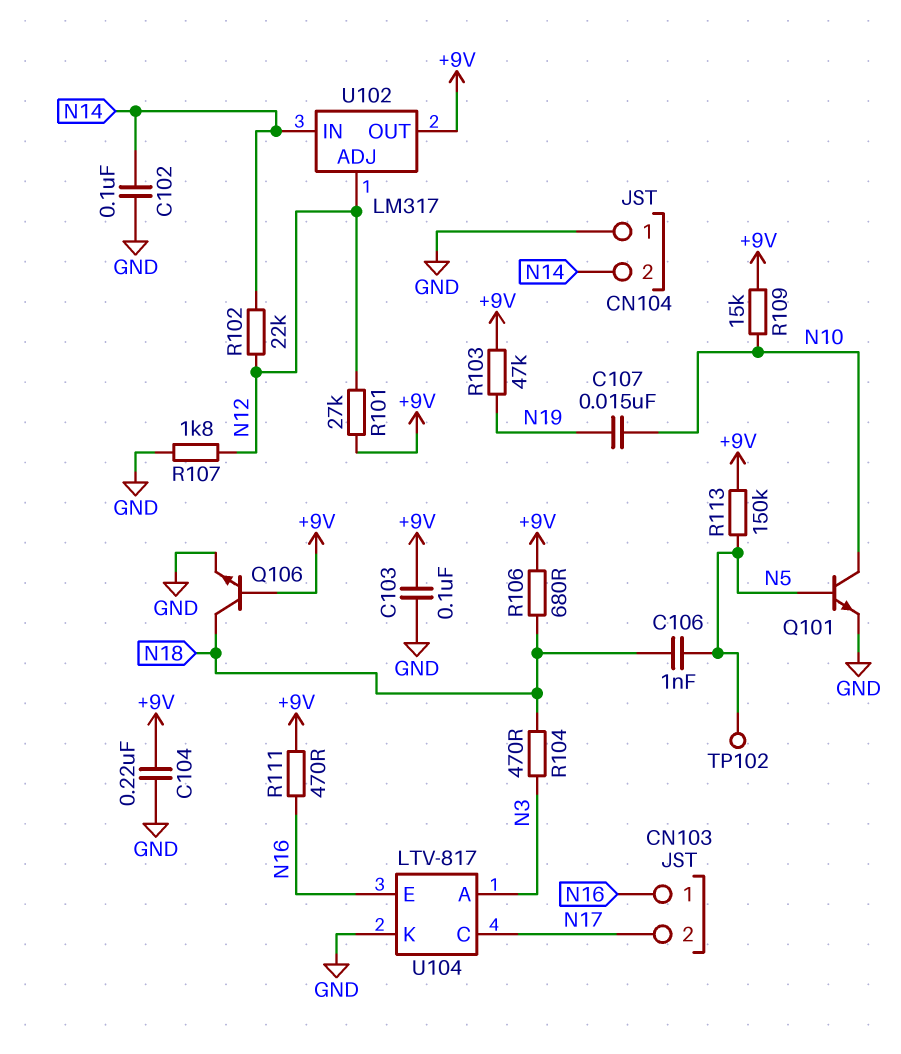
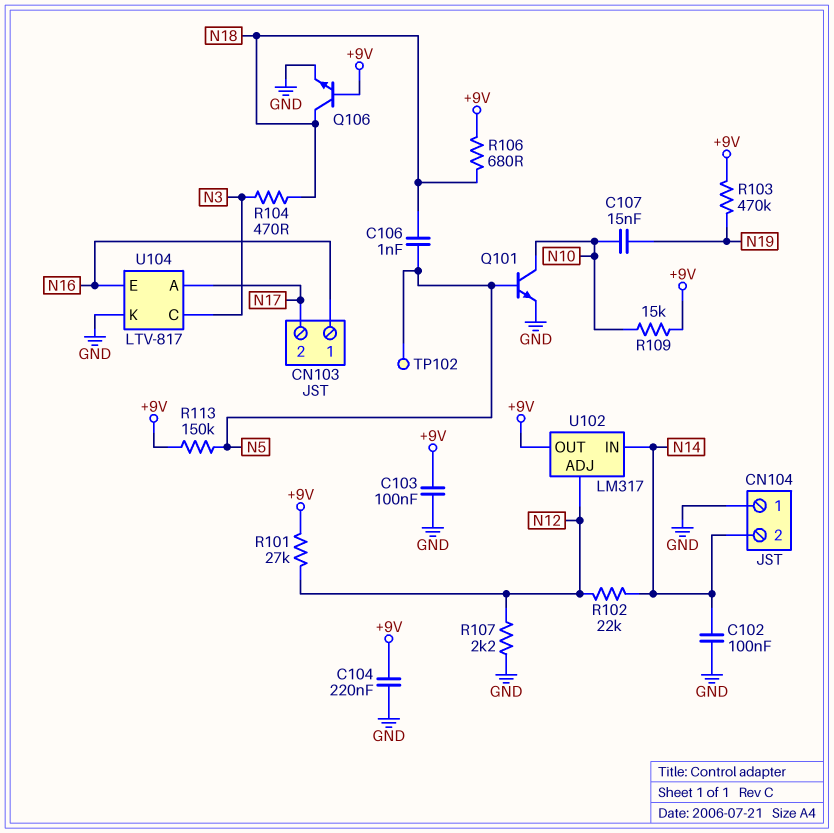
R103: 47k (+9V, N19) -> 470k (+9V, N19)
R107: 1.8k (GND, N12) -> 2.2k (GND, N12)
R111: 470 (+9V, N16) -> none
U104 pin A: N3 -> N17
U104 pin C: N17 -> N3

